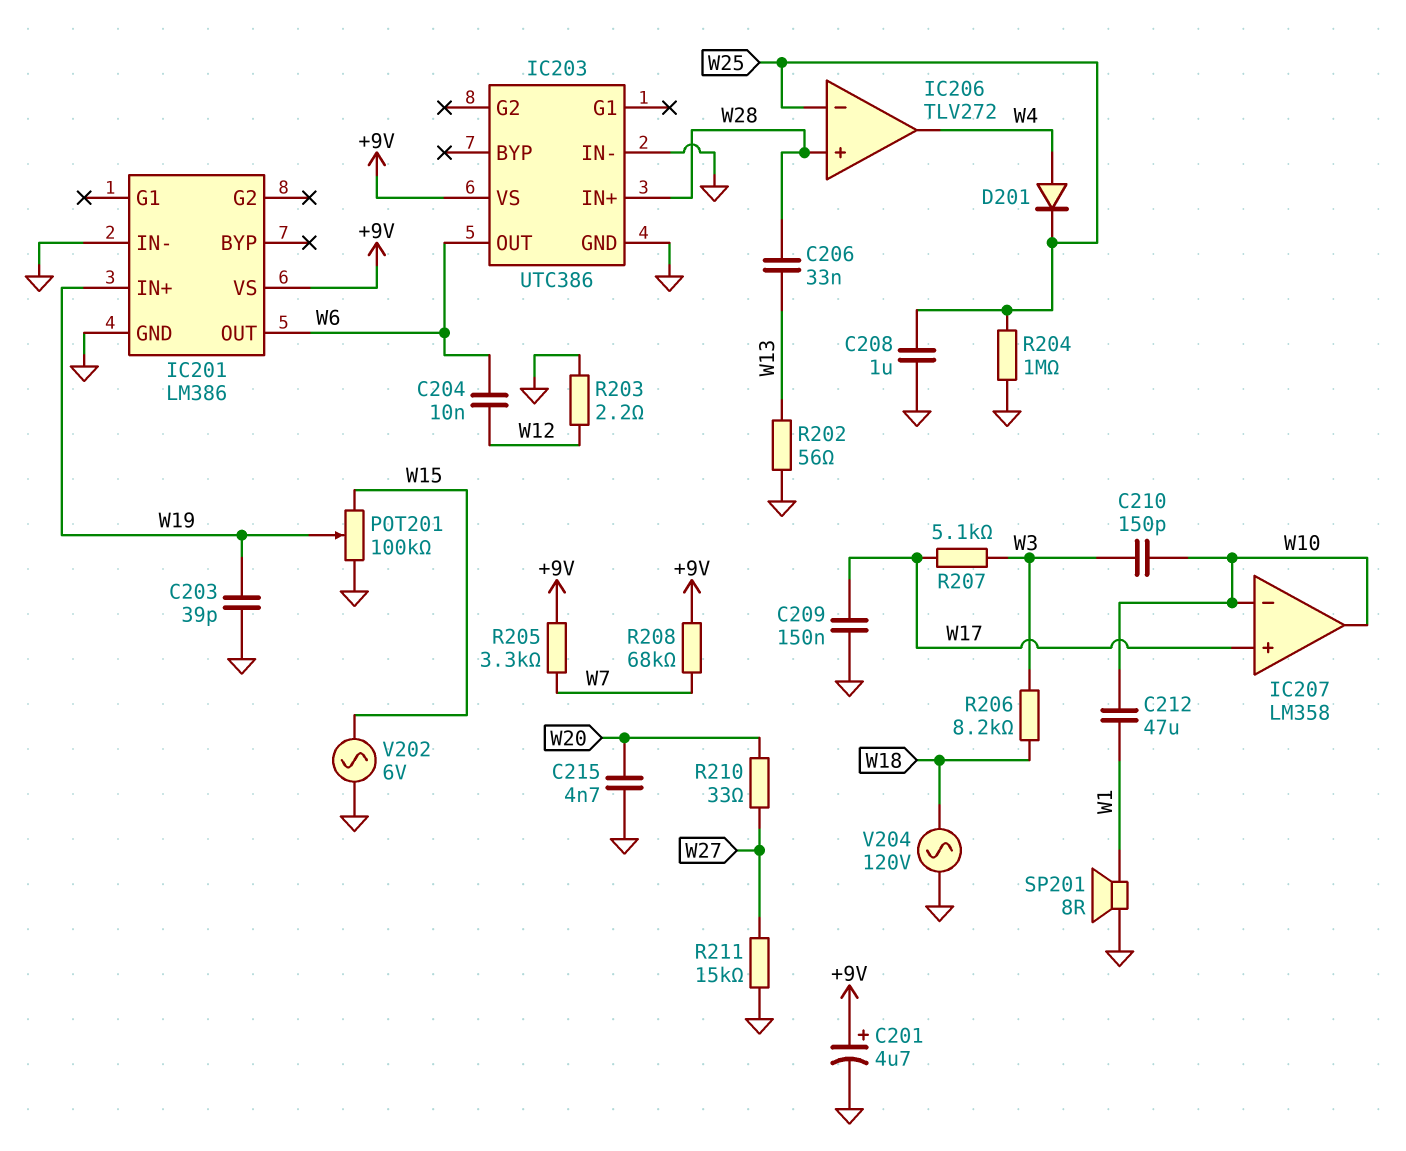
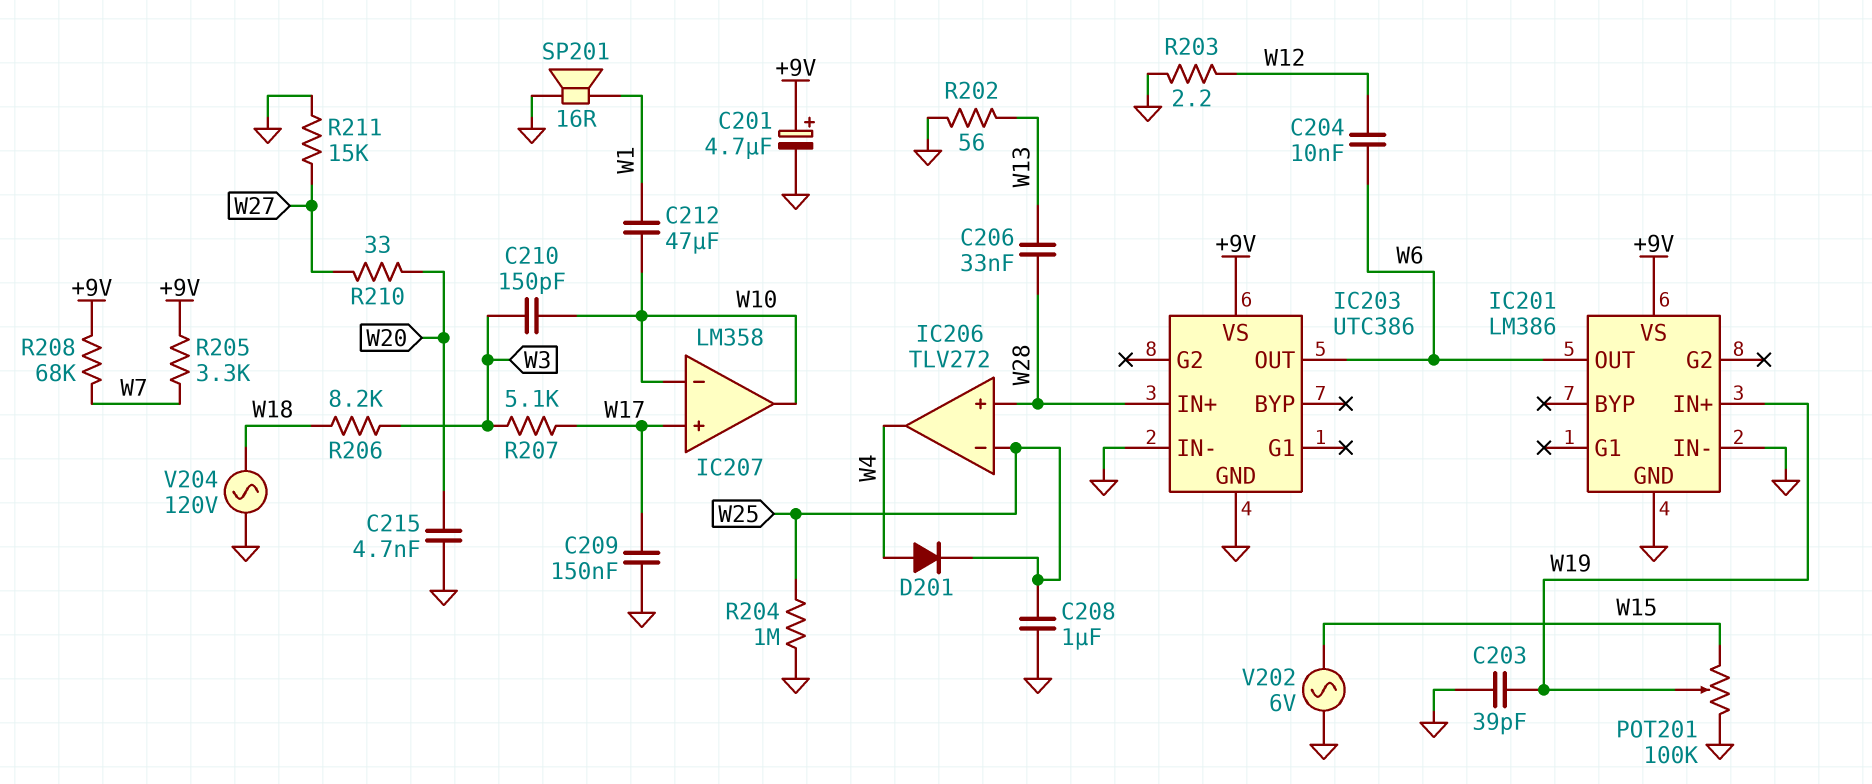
SP201: speaker 8R (GND, W1) -> speaker 16R (GND, W1)

